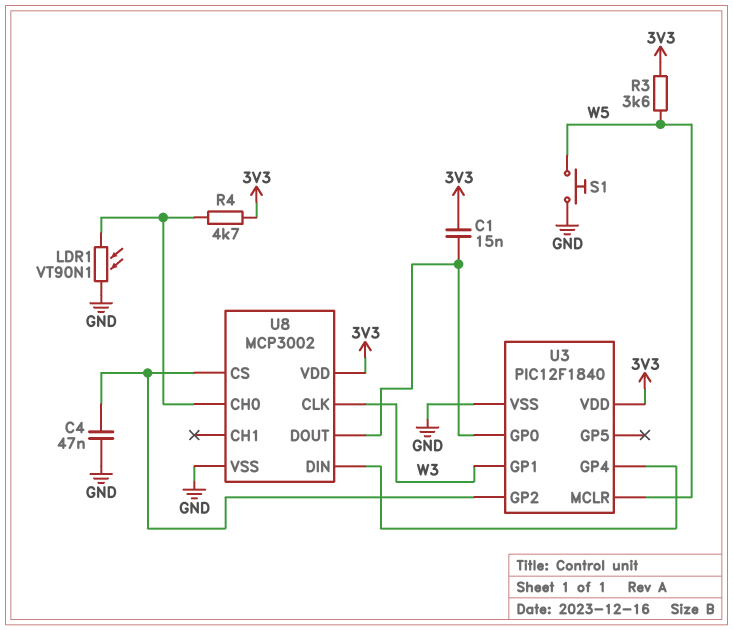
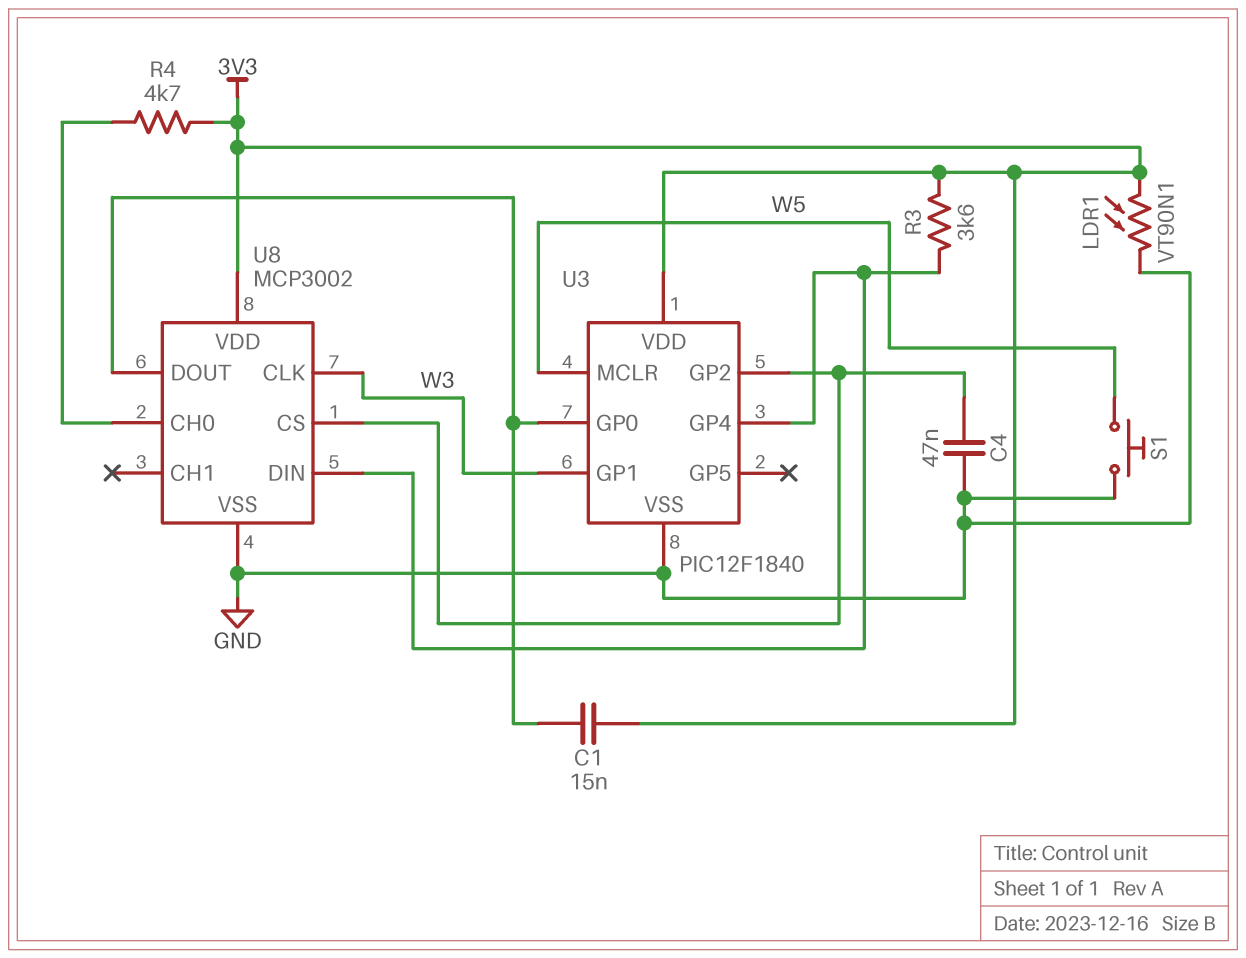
LDR1: VT90N1 (GND, U8/CH0) -> VT90N1 (3V3, GND)
R3: 3.6k (3V3, W5) -> 3.6k (3V3, U3/GP4)

